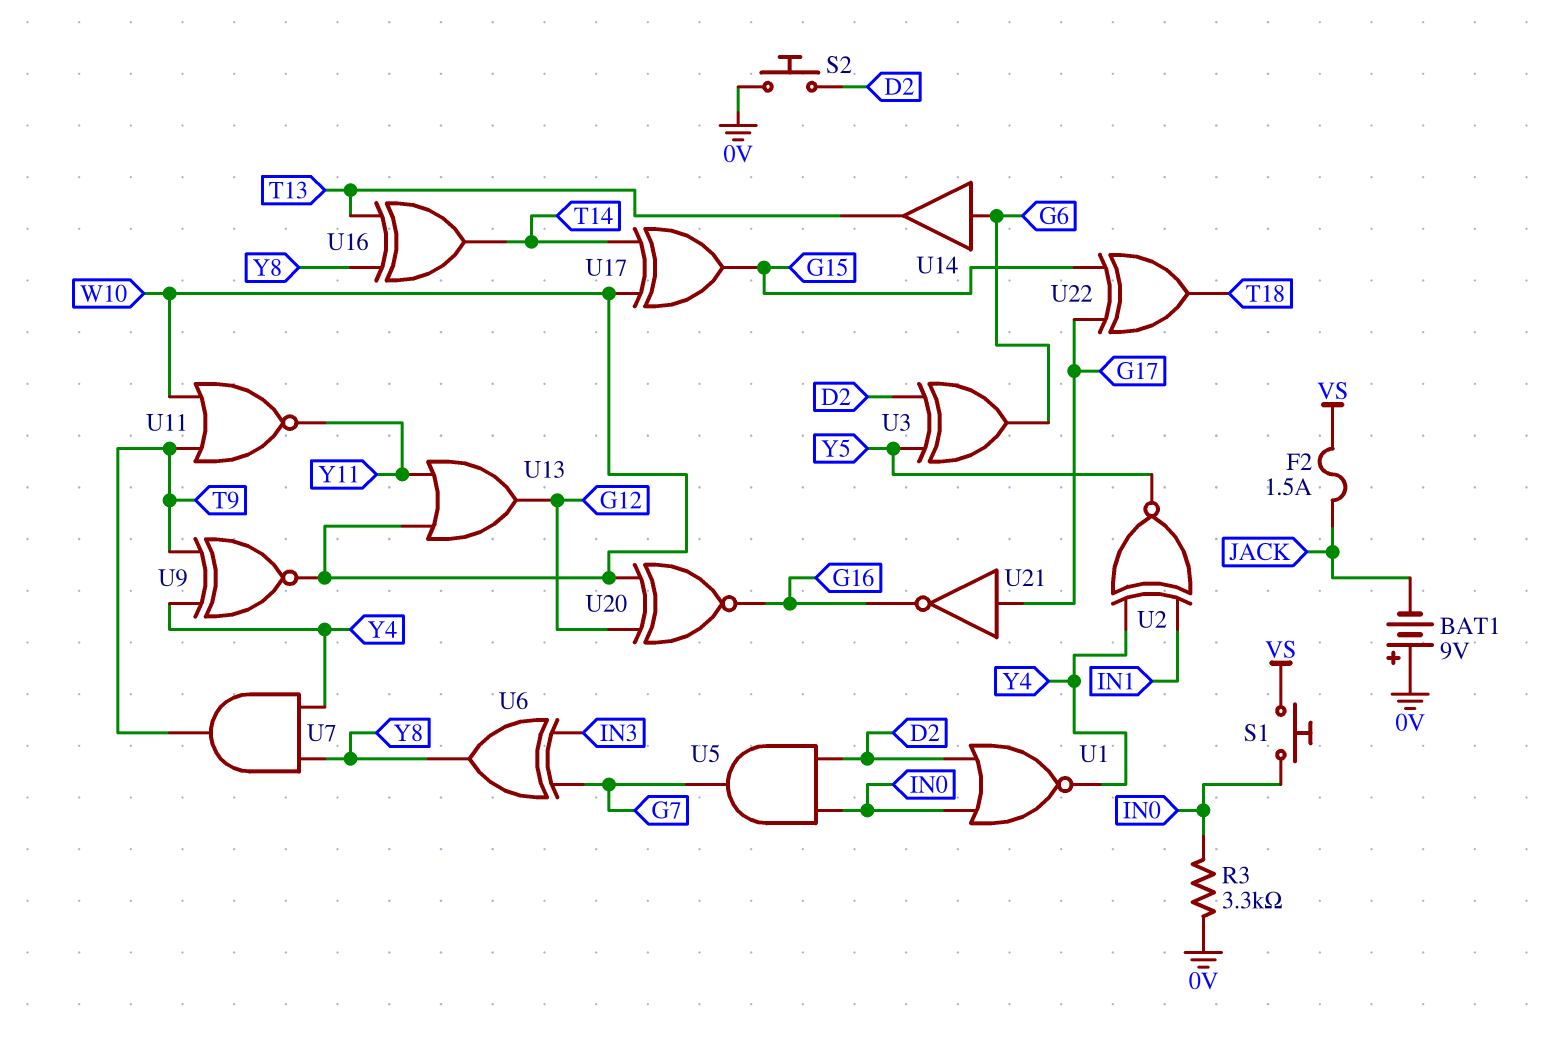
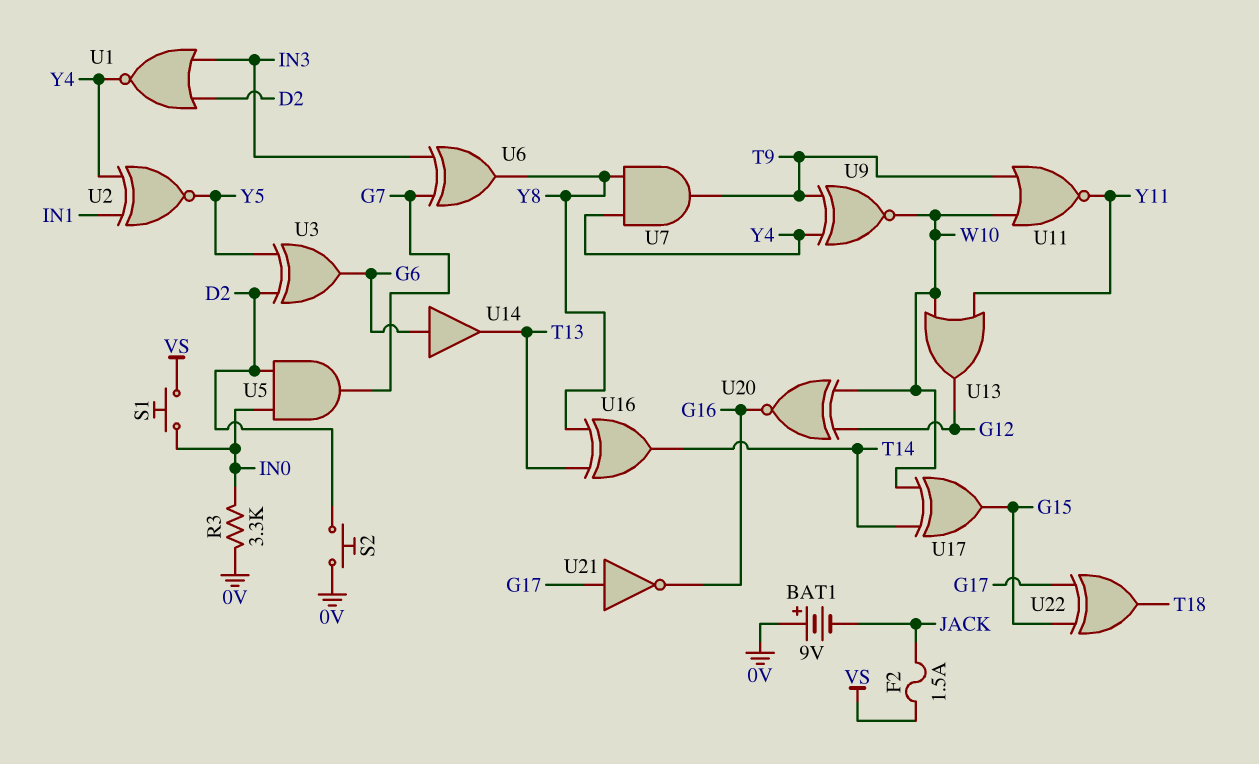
U1: NOR (in D2, in IN0, out Y4) -> NOR (in D2, in IN3, out Y4)

